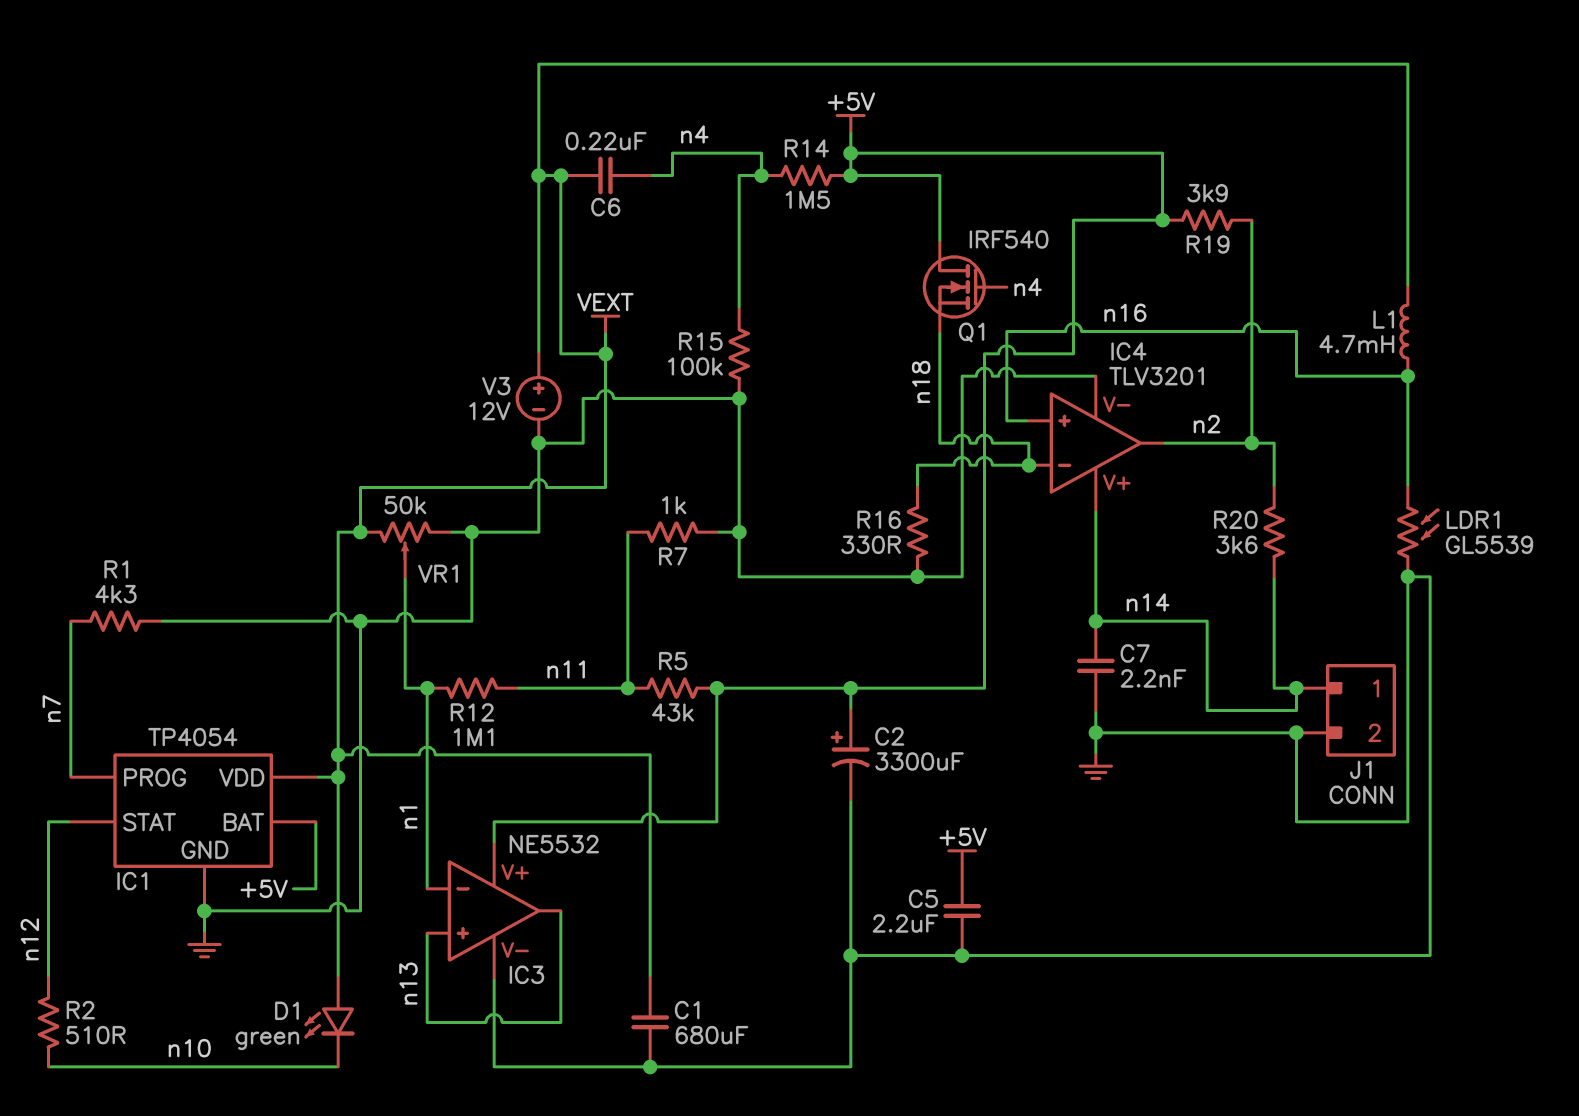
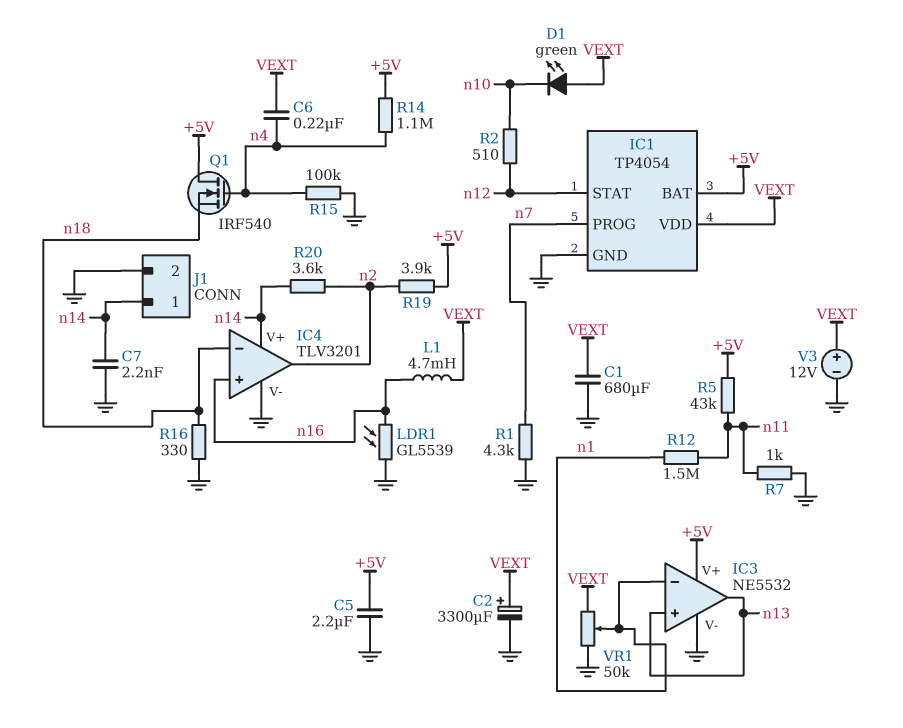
C2: 3300uF (plus +5V, minus GND) -> 3300uF (plus VEXT, minus GND)
R12: 1.1M (n1, n11) -> 1.5M (n1, n11)
R14: 1.5M (+5V, n4) -> 1.1M (+5V, n4)

